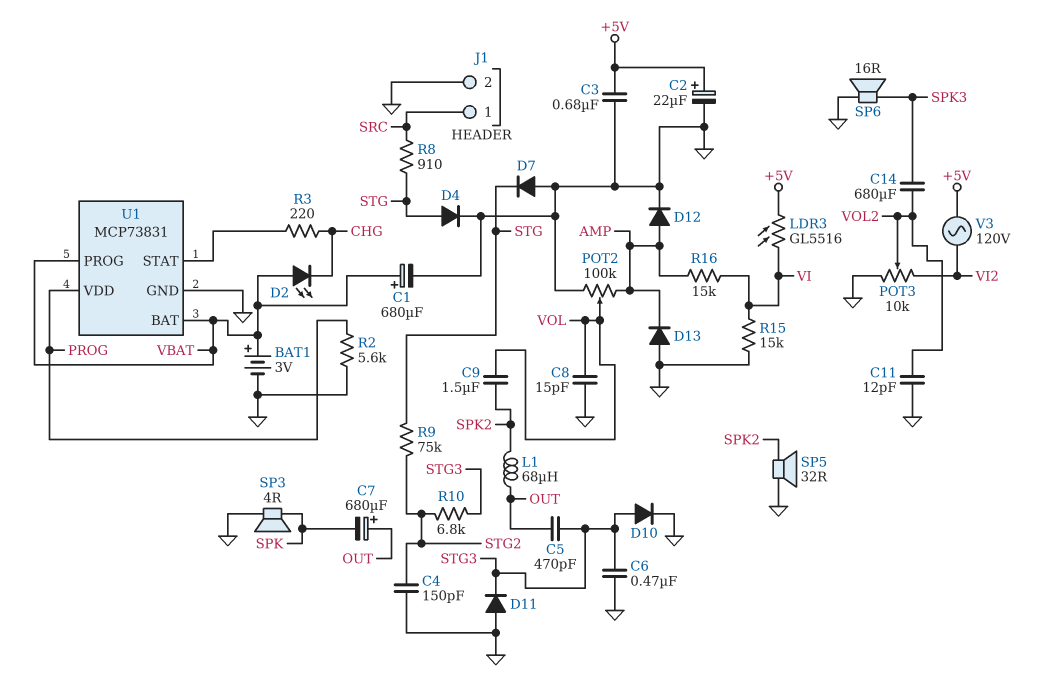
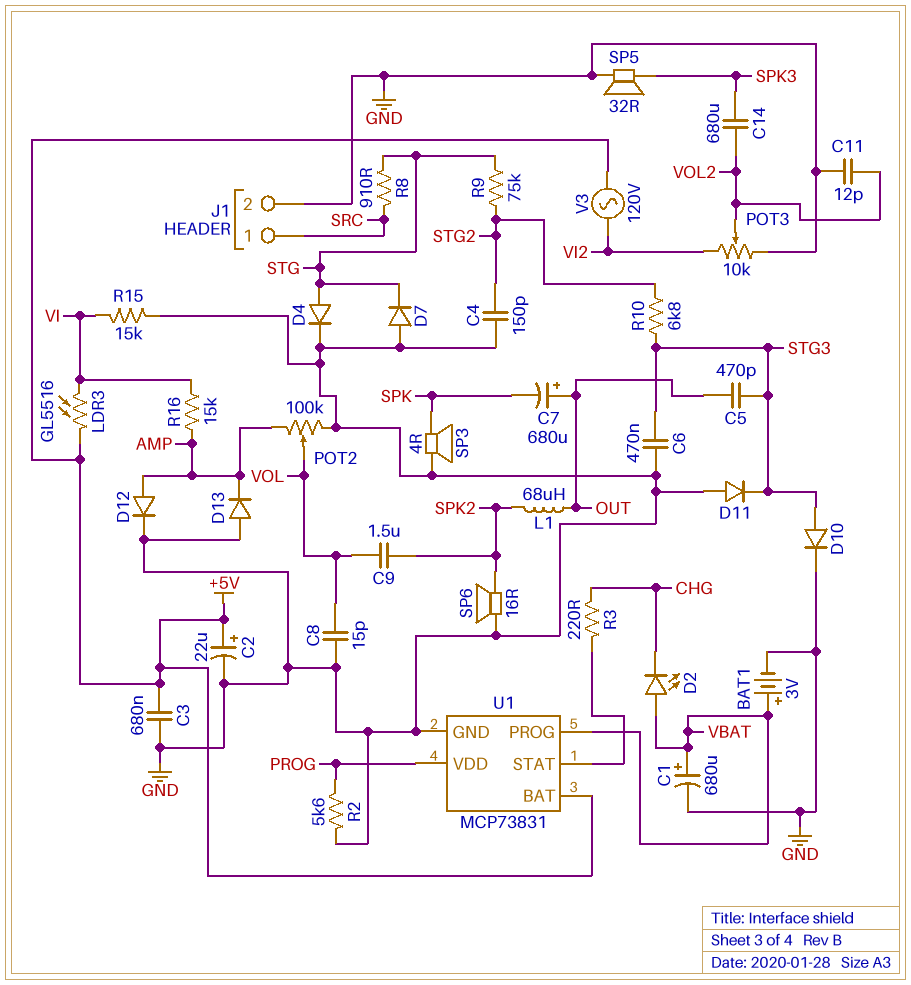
SP5: speaker 32R (GND, SPK2) -> speaker 32R (GND, SPK3)
SP6: speaker 16R (GND, SPK3) -> speaker 16R (GND, SPK2)
U1 pin BAT: VBAT -> +5V

